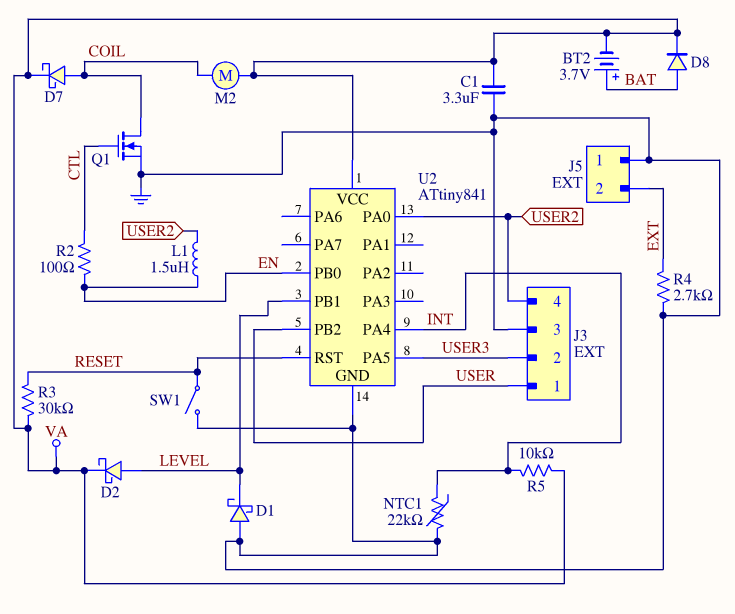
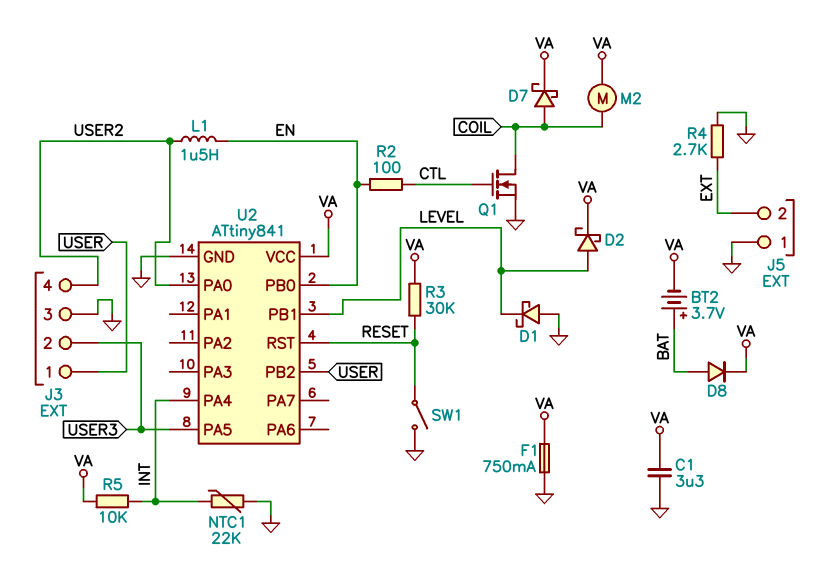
F1: none -> 750mA (GND, VA)

